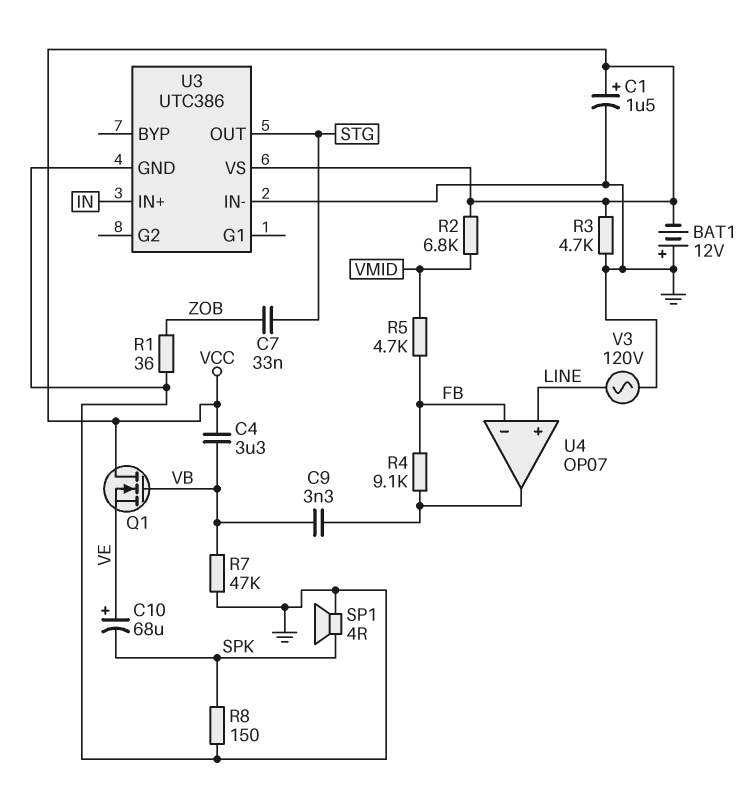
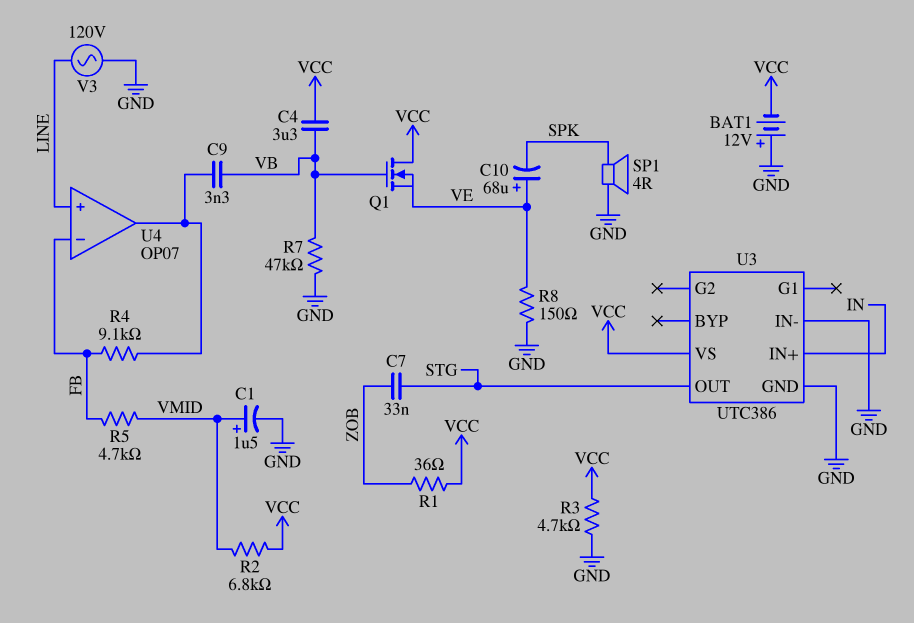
C1: 1.5uF (plus VCC, minus GND) -> 1.5uF (plus VMID, minus GND)
R1: 36 (GND, ZOB) -> 36 (VCC, ZOB)
R8: 150 (GND, SPK) -> 150 (GND, VE)

